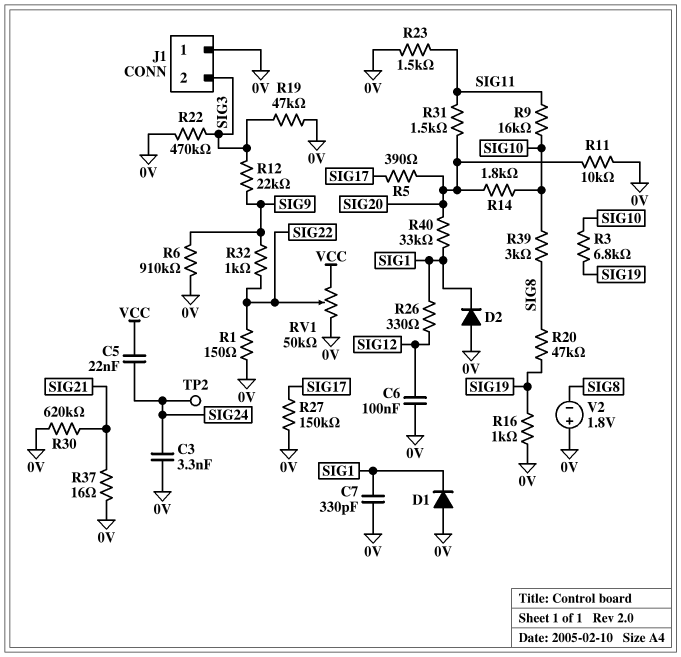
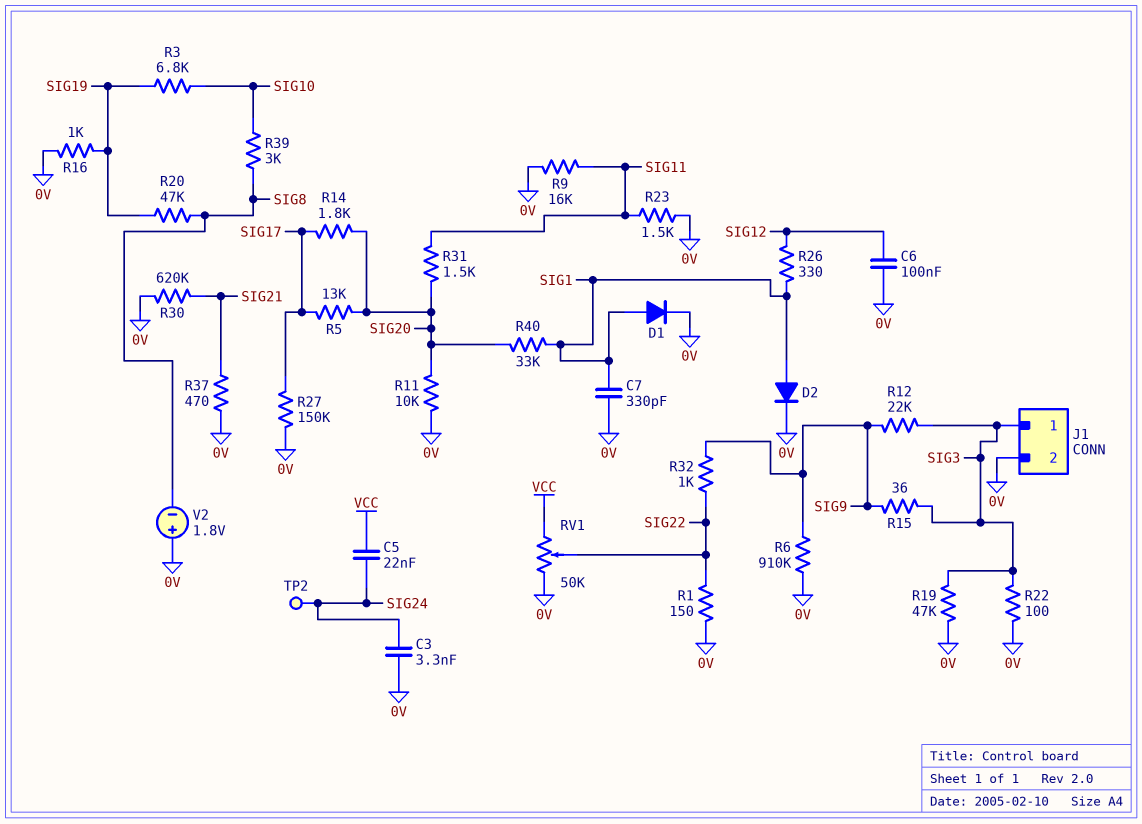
D1: diode (A 0V, K SIG1) -> diode (A SIG1, K 0V)
D2: diode (A 0V, K SIG1) -> diode (A SIG1, K 0V)
J1 pin 1: 0V -> SIG3
J1 pin 2: SIG3 -> 0V
R5: 390 (SIG17, SIG20) -> 13k (SIG17, SIG20)
R9: 16k (SIG10, SIG11) -> 16k (0V, SIG11)
R14: 1.8k (SIG10, SIG20) -> 1.8k (SIG17, SIG20)
R15: none -> 36 (SIG3, SIG9)
R22: 470k (0V, SIG3) -> 100 (0V, SIG3)
R37: 16 (0V, SIG21) -> 470 (0V, SIG21)

